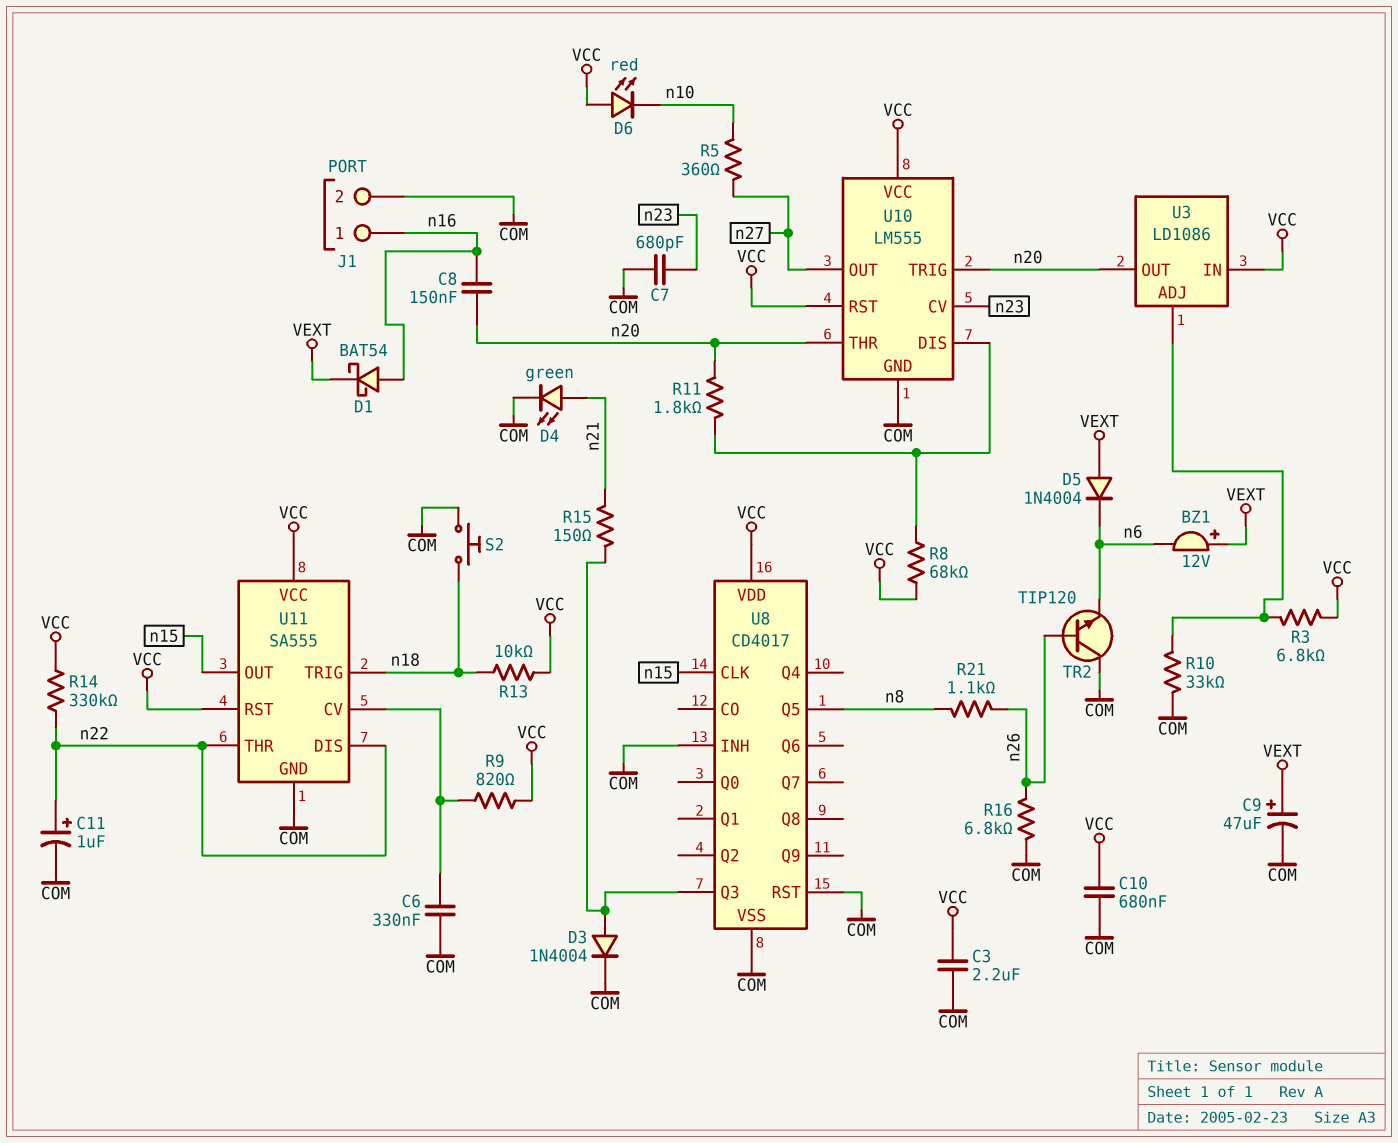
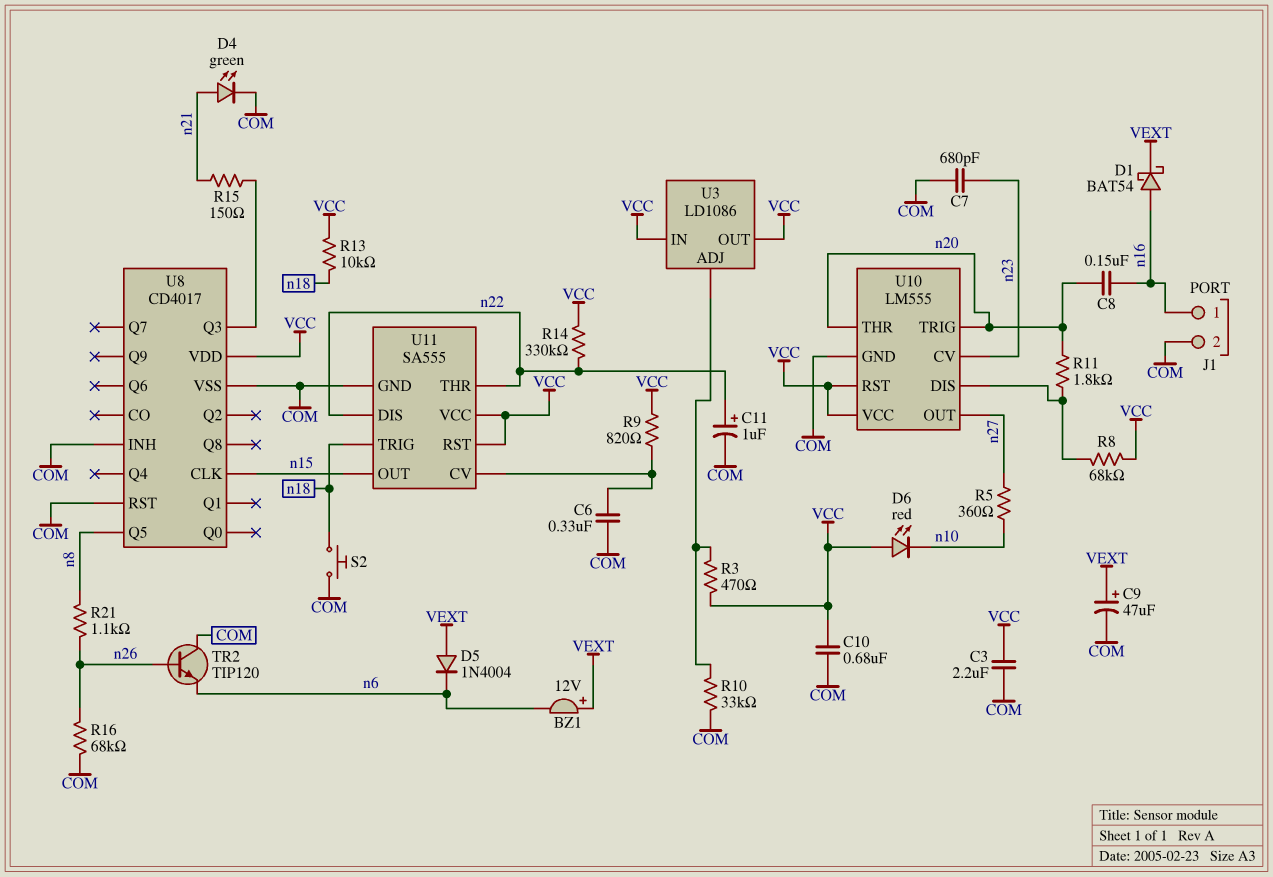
D3: diode 1N4004 (A U8/Q3, K COM) -> none
R3: 6.8k (U3/ADJ, VCC) -> 470 (U3/ADJ, VCC)
R16: 6.8k (COM, n26) -> 68k (COM, n26)
U3 pin OUT: n20 -> VCC

